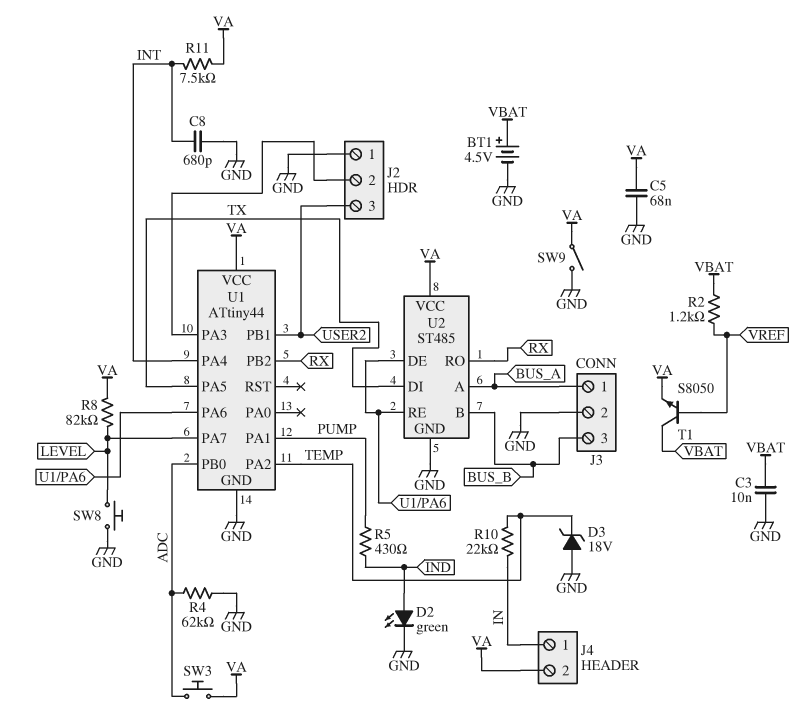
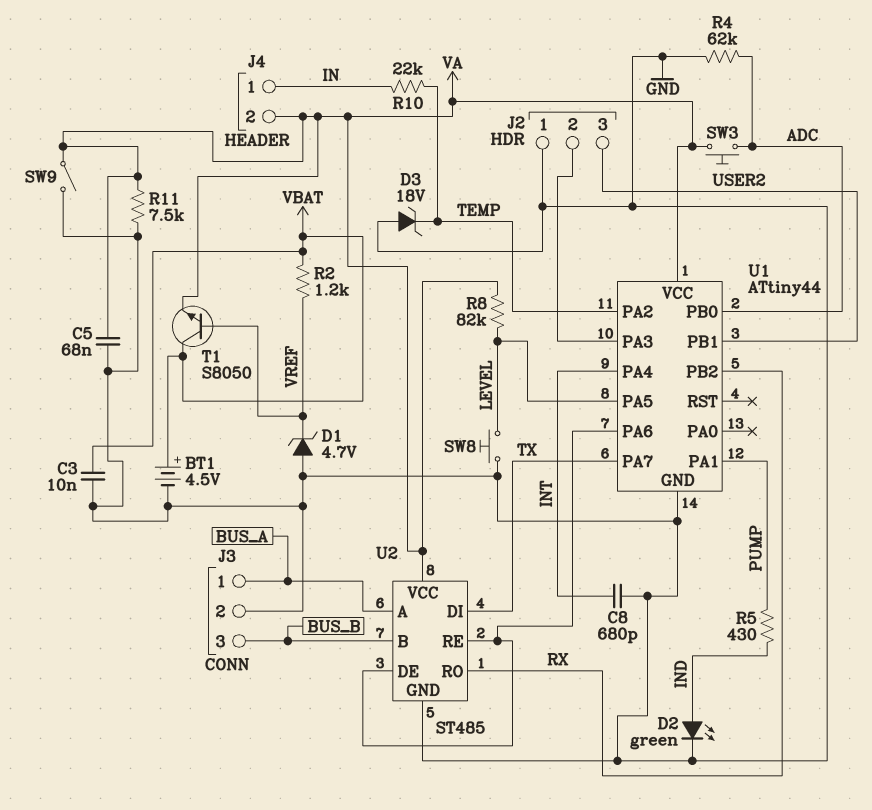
D1: none -> zener 4.7V (A GND, K VREF)
R11: 7.5k (INT, VA) -> 7.5k (GND, VA)
U1 pin PA5: TX -> LEVEL
U1 pin PA7: LEVEL -> TX

